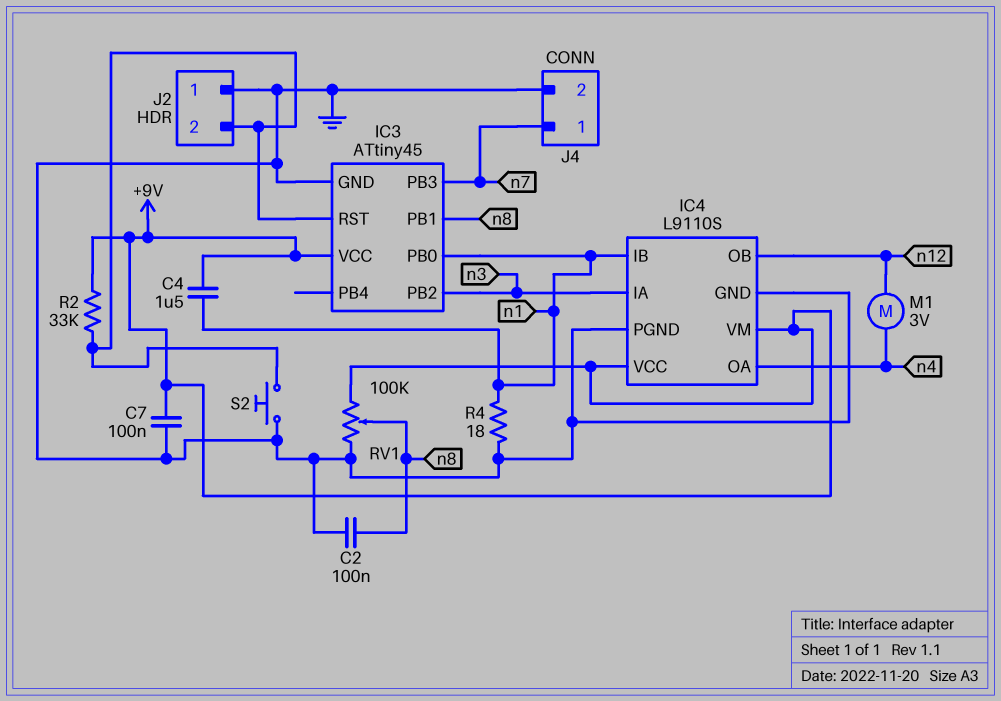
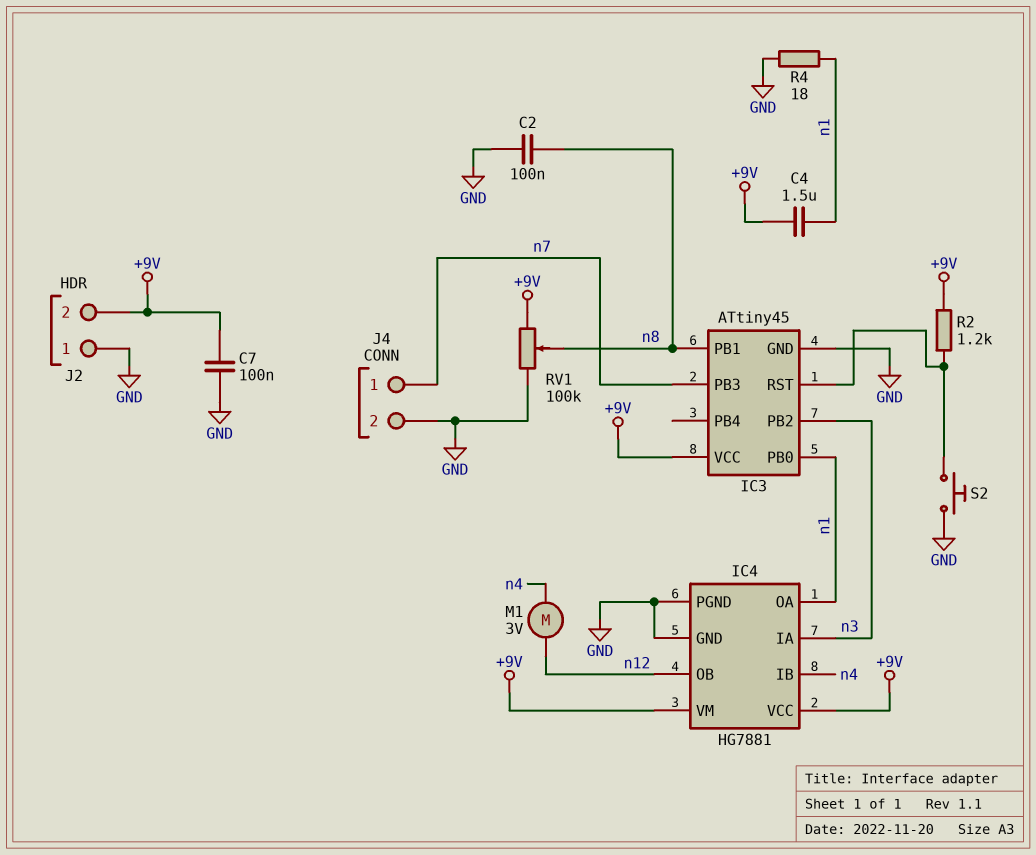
IC4: L9110S -> HG7881
IC4 pin IB: n1 -> n4
IC4 pin OA: n4 -> n1
J2 pin 2: IC3/RST -> +9V
R2: 33k (+9V, IC3/RST) -> 1.2k (+9V, IC3/RST)

